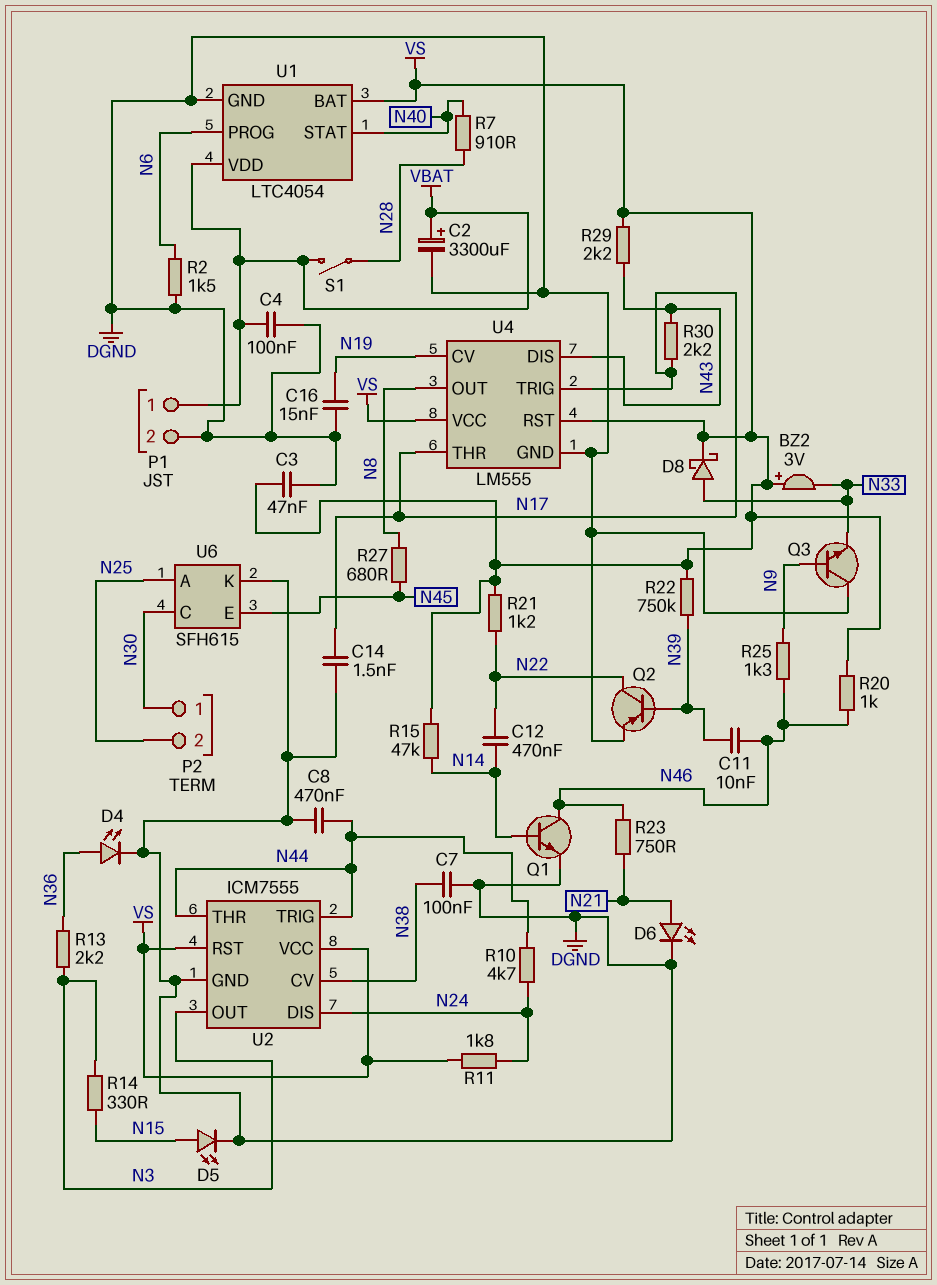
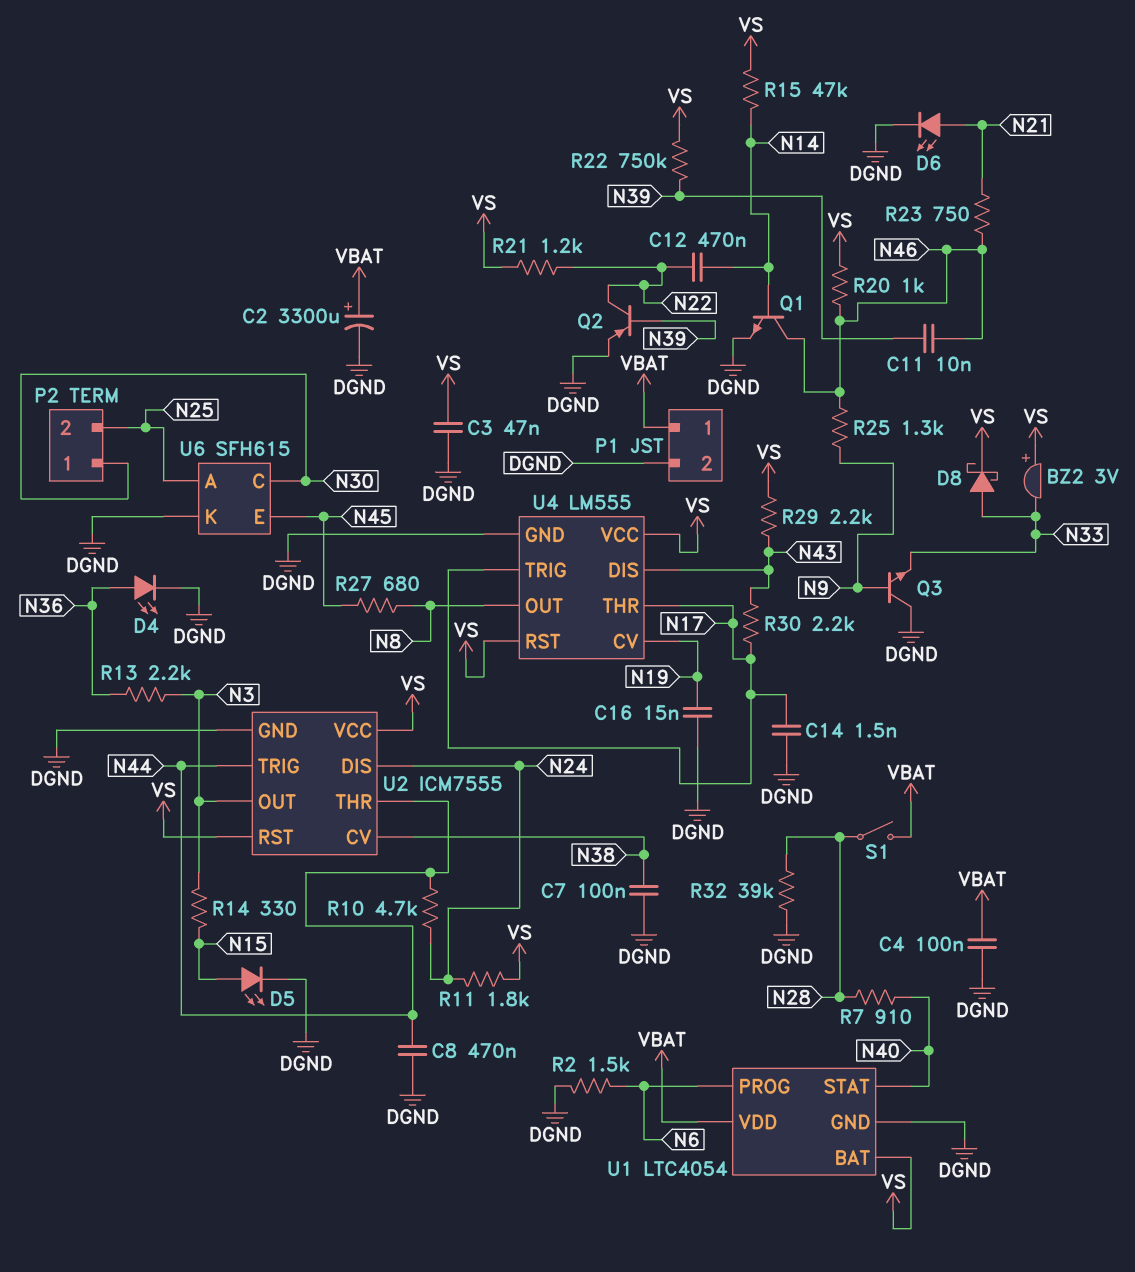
R32: none -> 39k (DGND, N28)

